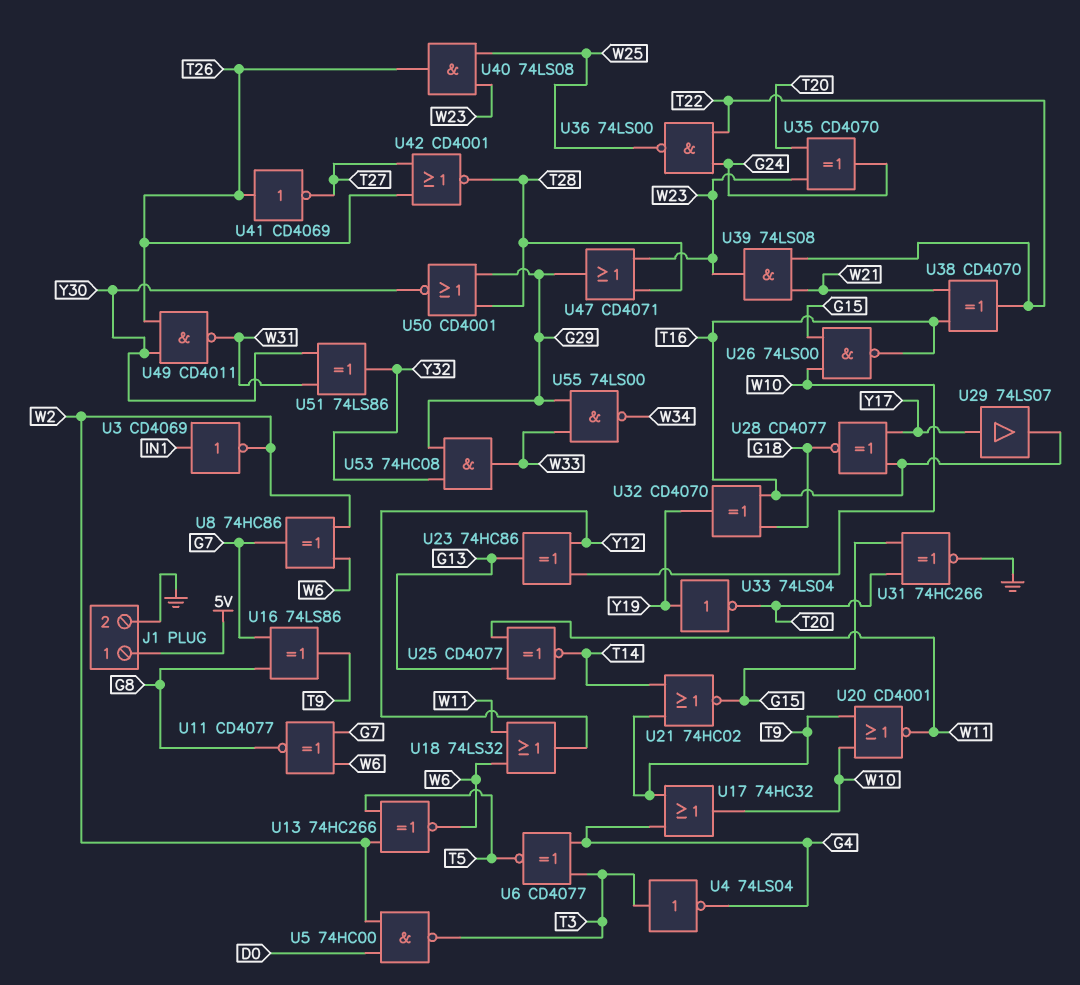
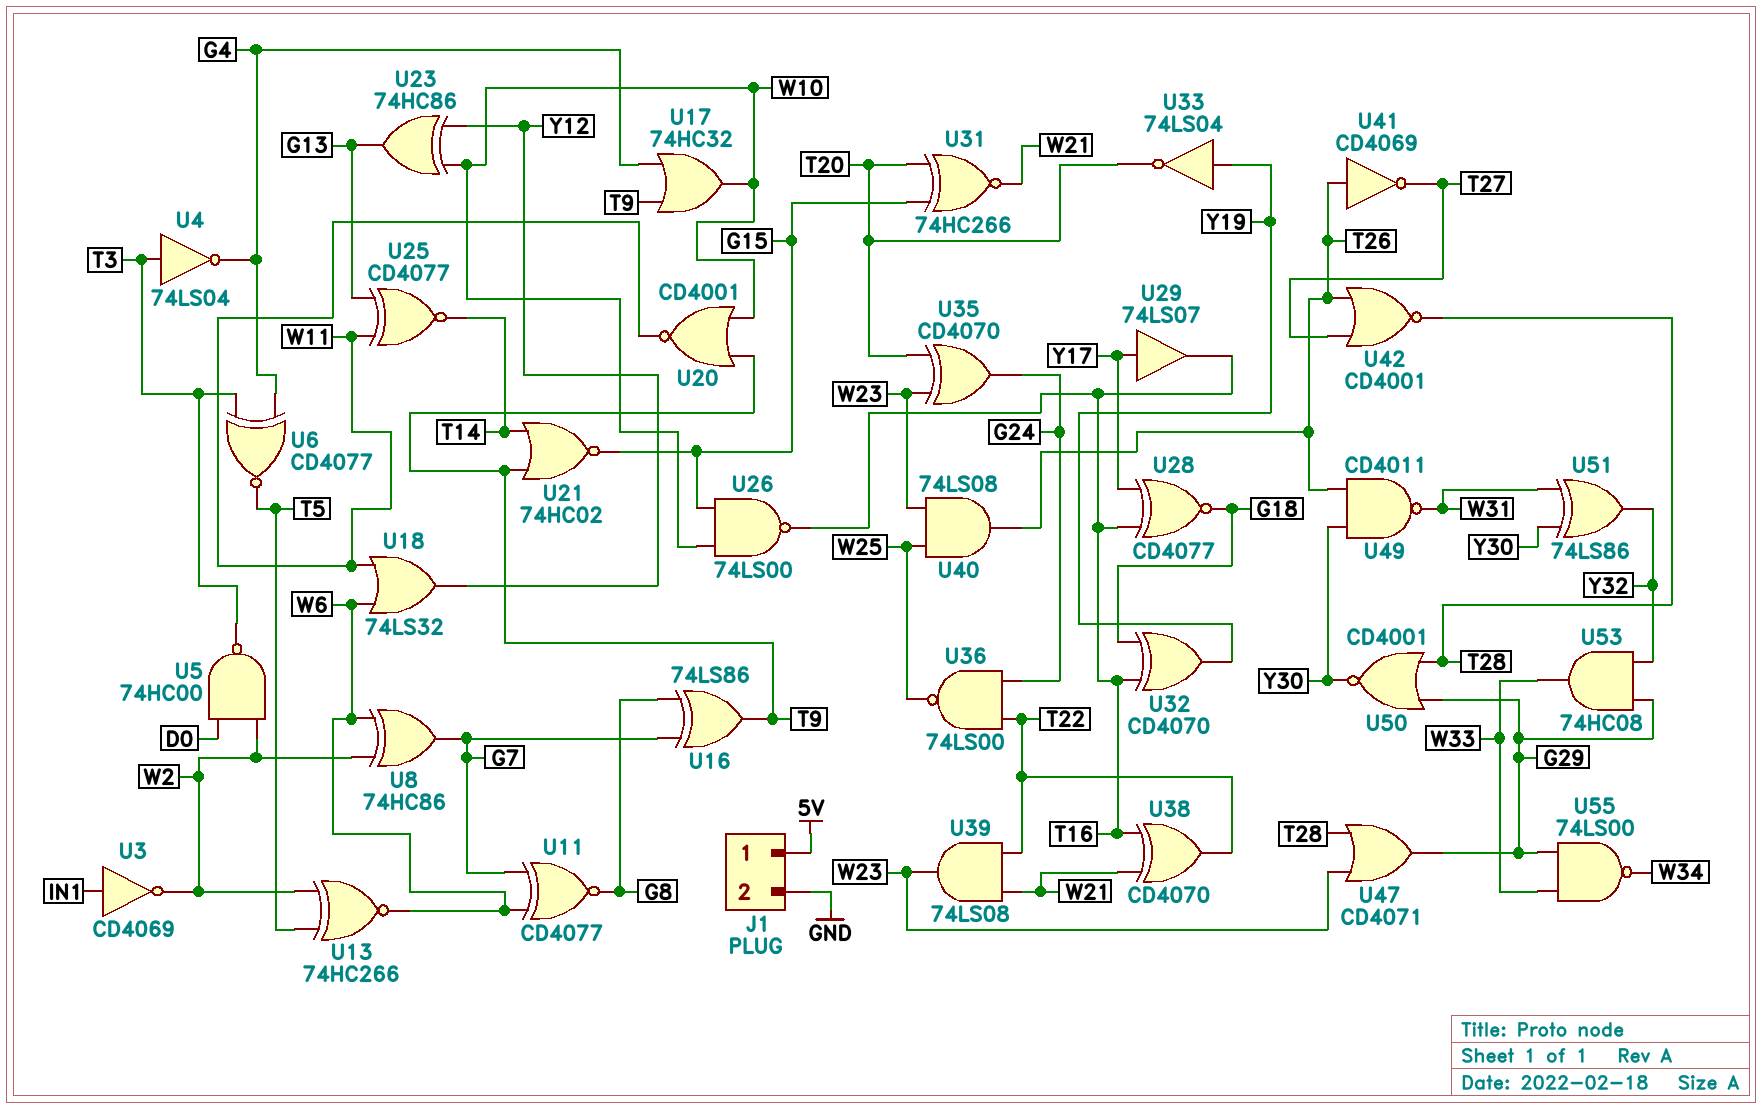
U31: XNOR 74HC266 (in G15, in T20, out GND) -> XNOR 74HC266 (in G15, in T20, out W21)

